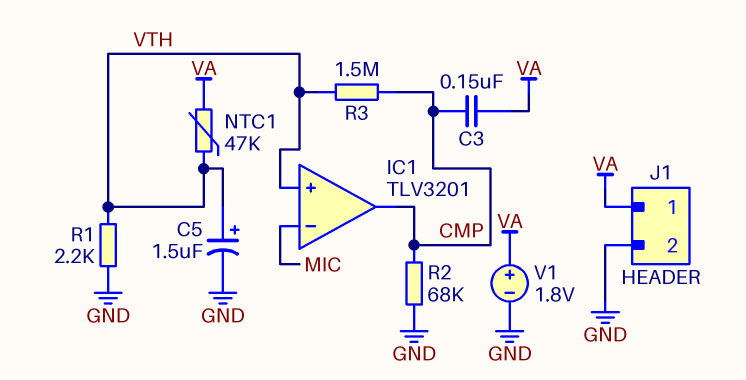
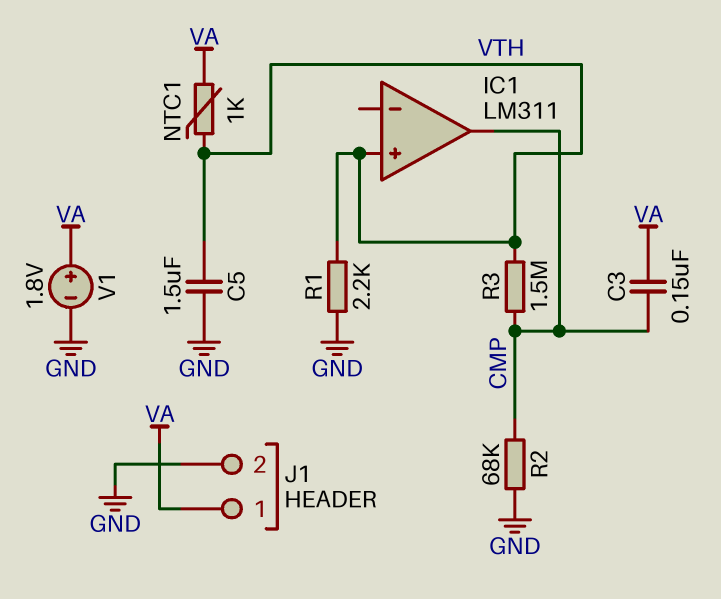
C5: 1.5uF (plus VTH, minus GND) -> 1.5uF (GND, VTH)
IC1: TLV3201 -> LM311
IC1 pin in-: MIC -> none
NTC1: 47k (VA, VTH) -> 1k (VA, VTH)

